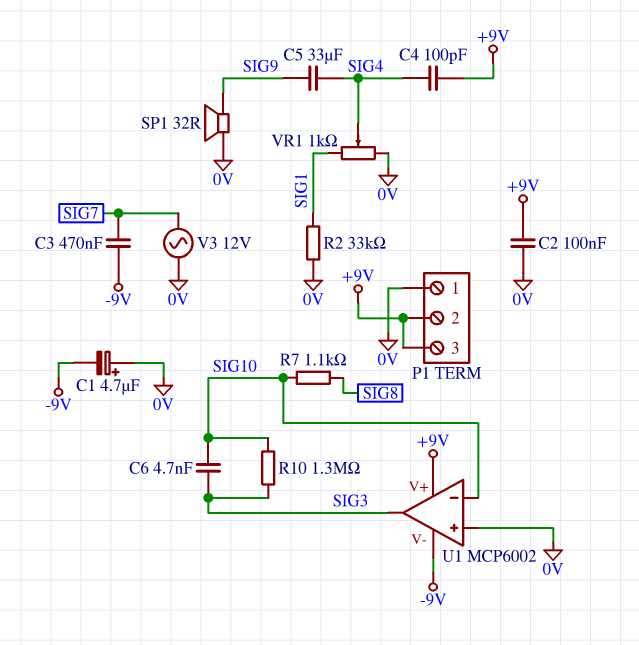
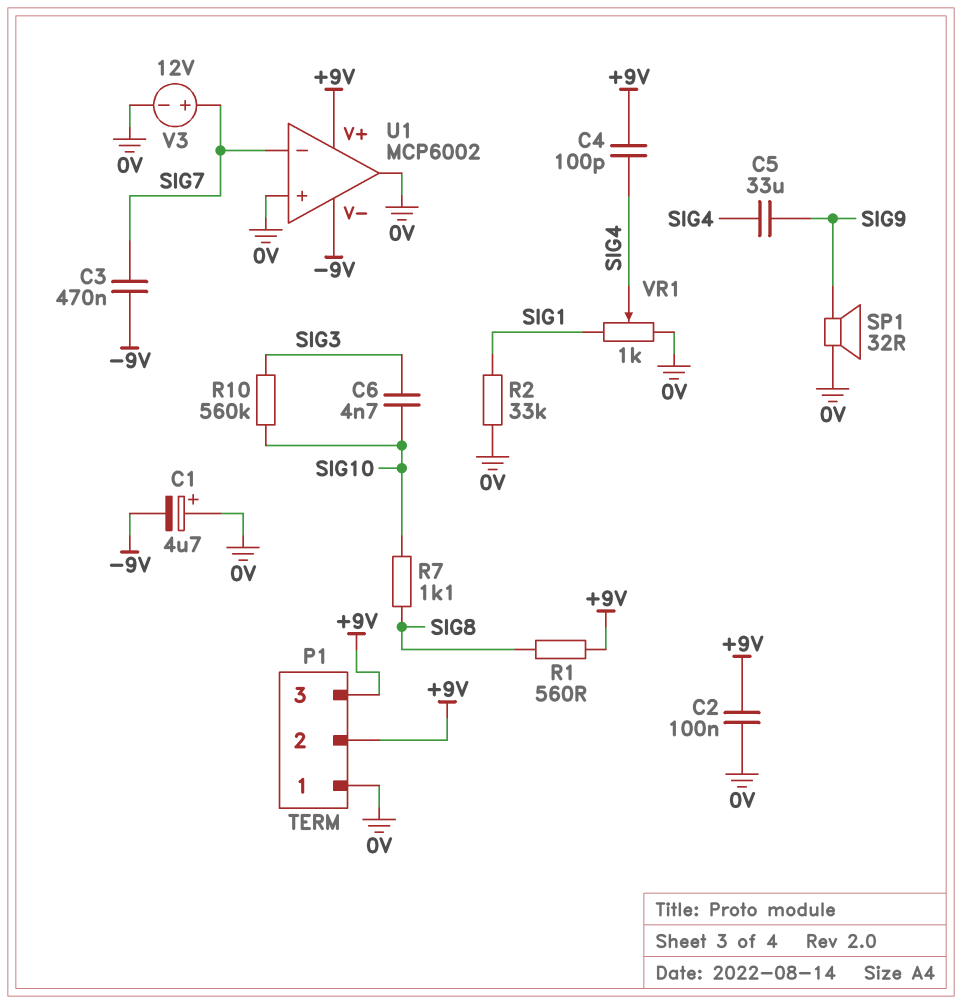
R1: none -> 560 (+9V, SIG8)
R10: 1.3M (SIG3, SIG10) -> 560k (SIG3, SIG10)
U1 pin in-: SIG10 -> SIG7
U1 pin out: SIG3 -> 0V
V3: AC 12V (0V, SIG7) -> 12V (plus SIG7, minus 0V)

